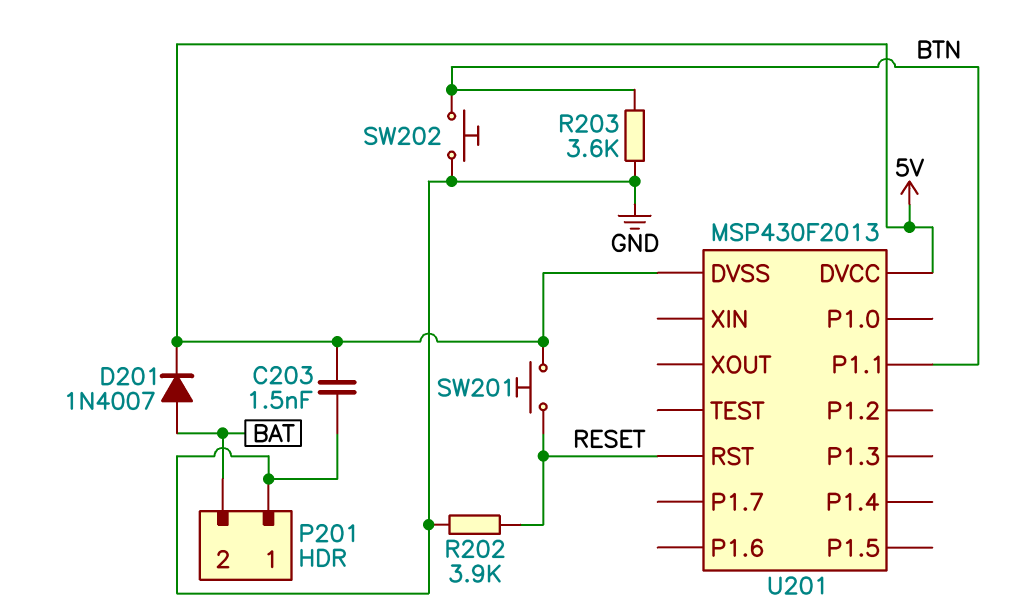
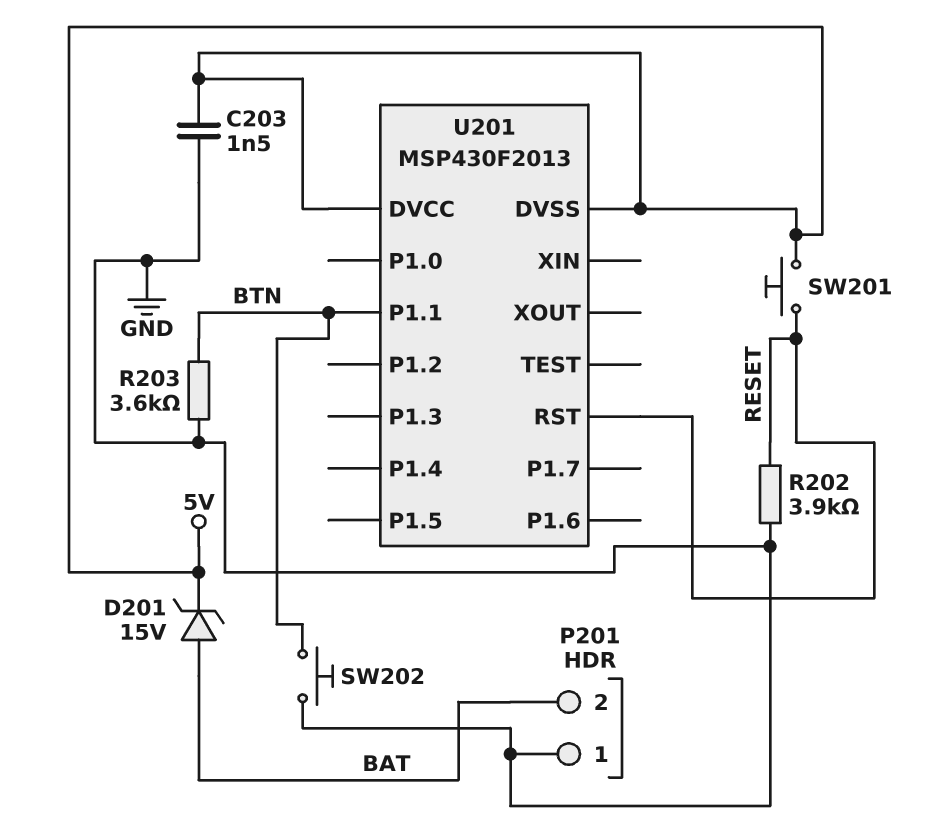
D201: diode 1N4007 (A BAT, K 5V) -> zener 15V (A BAT, K 5V)

